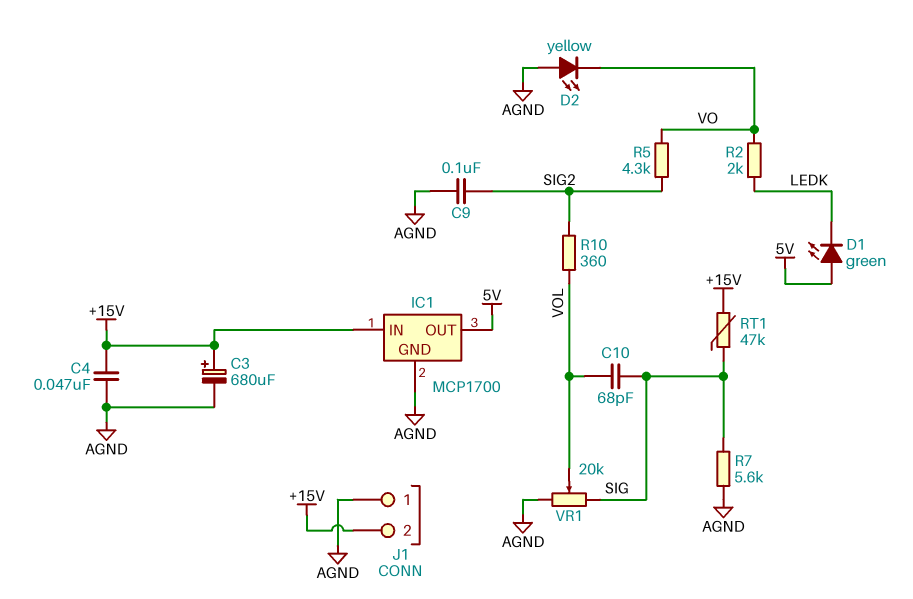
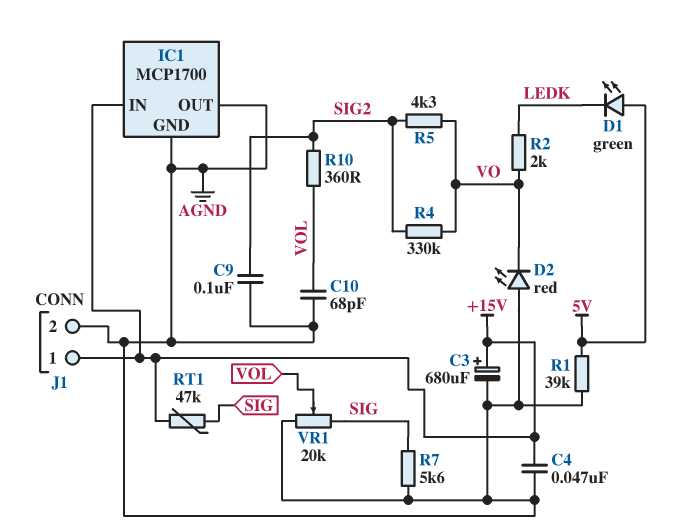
C10: 68pF (SIG, VOL) -> 68pF (AGND, VOL)
D2: LED yellow (A AGND, K VO) -> LED red (A AGND, K VO)
IC1 pin OUT: 5V -> AGND
J1 pin 1: AGND -> +15V
J1 pin 2: +15V -> AGND
R1: none -> 39k (5V, AGND)
R4: none -> 330k (SIG2, VO)

